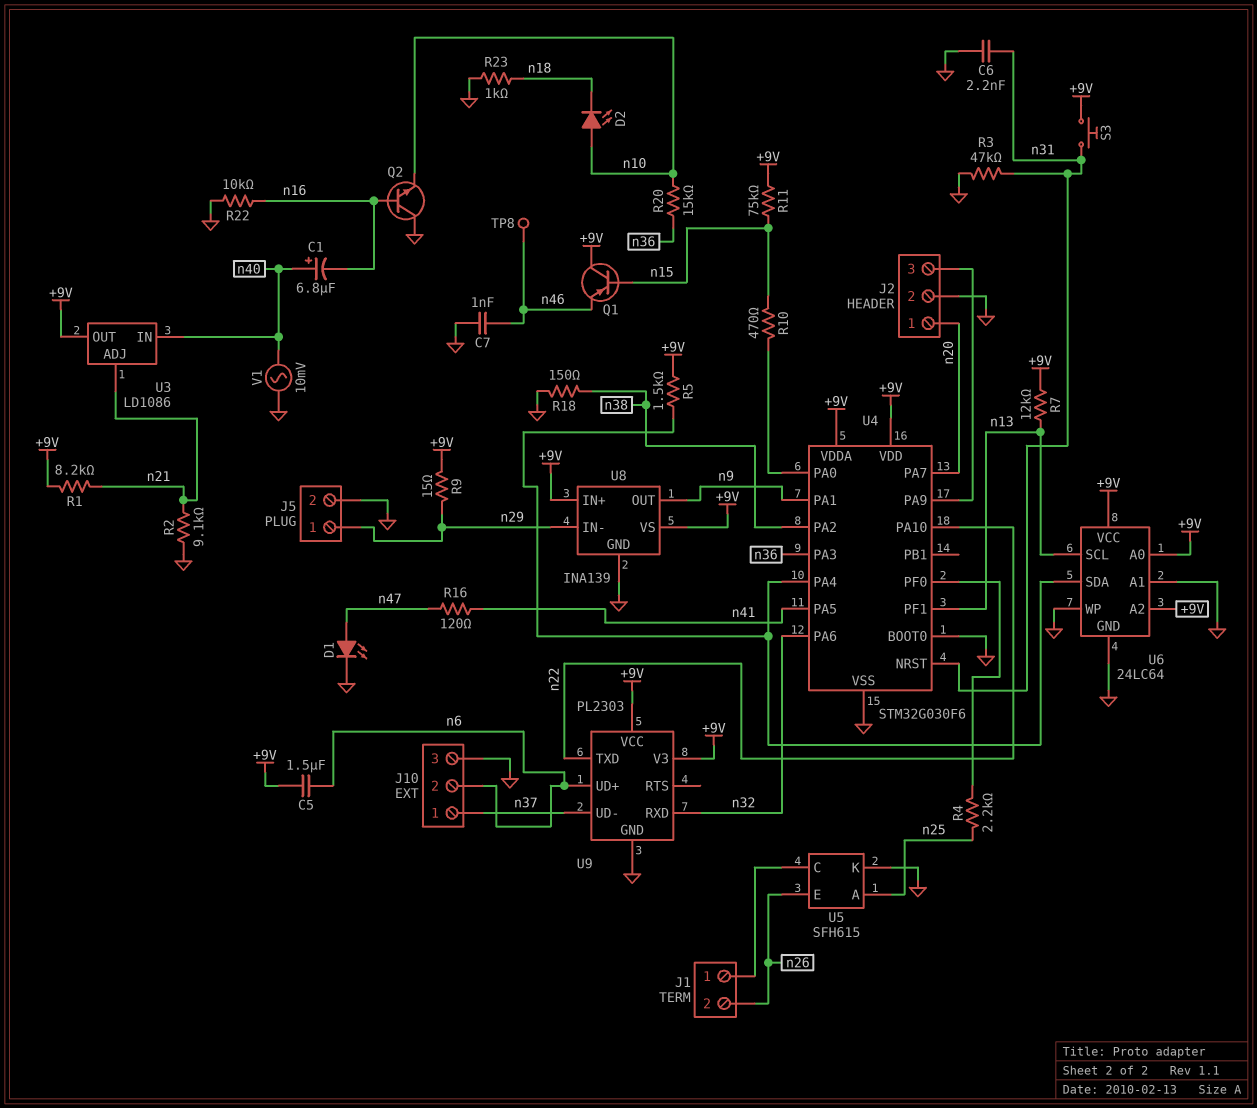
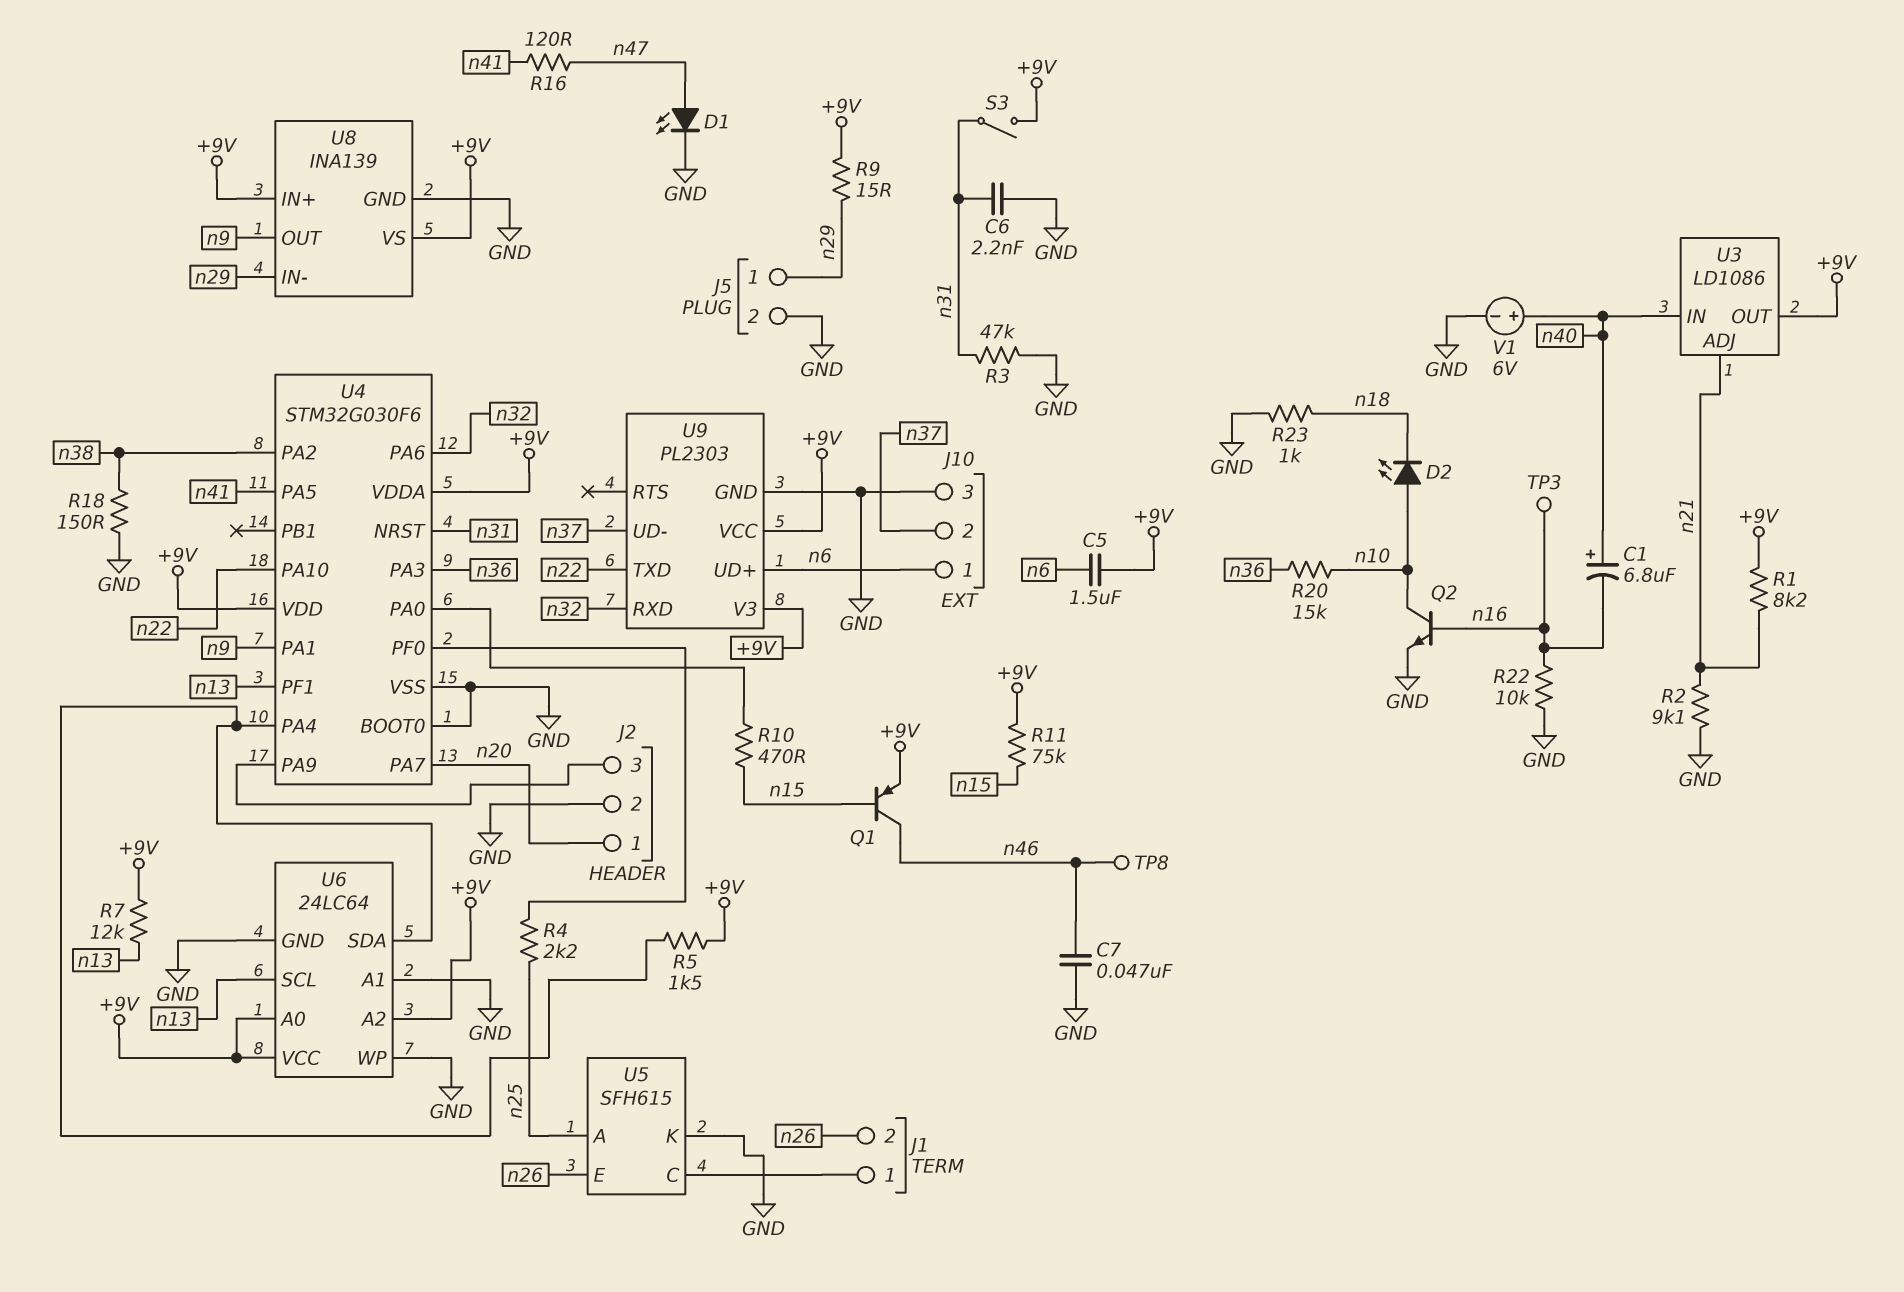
C7: 1nF (GND, n46) -> 47nF (GND, n46)
J10 pin 1: n37 -> n6
J10 pin 2: n6 -> n37
Q1: PNP (B n15, C +9V, E n46) -> PNP (B n15, C n46, E +9V)
Q2: NPN (B n16, C GND, E n10) -> NPN (B n16, C n10, E GND)
S3: button (+9V, n31) -> switch (+9V, n31)
TP3: none -> test point (n16)
V1: AC 10mV (GND, n40) -> 6V (plus n40, minus GND)

